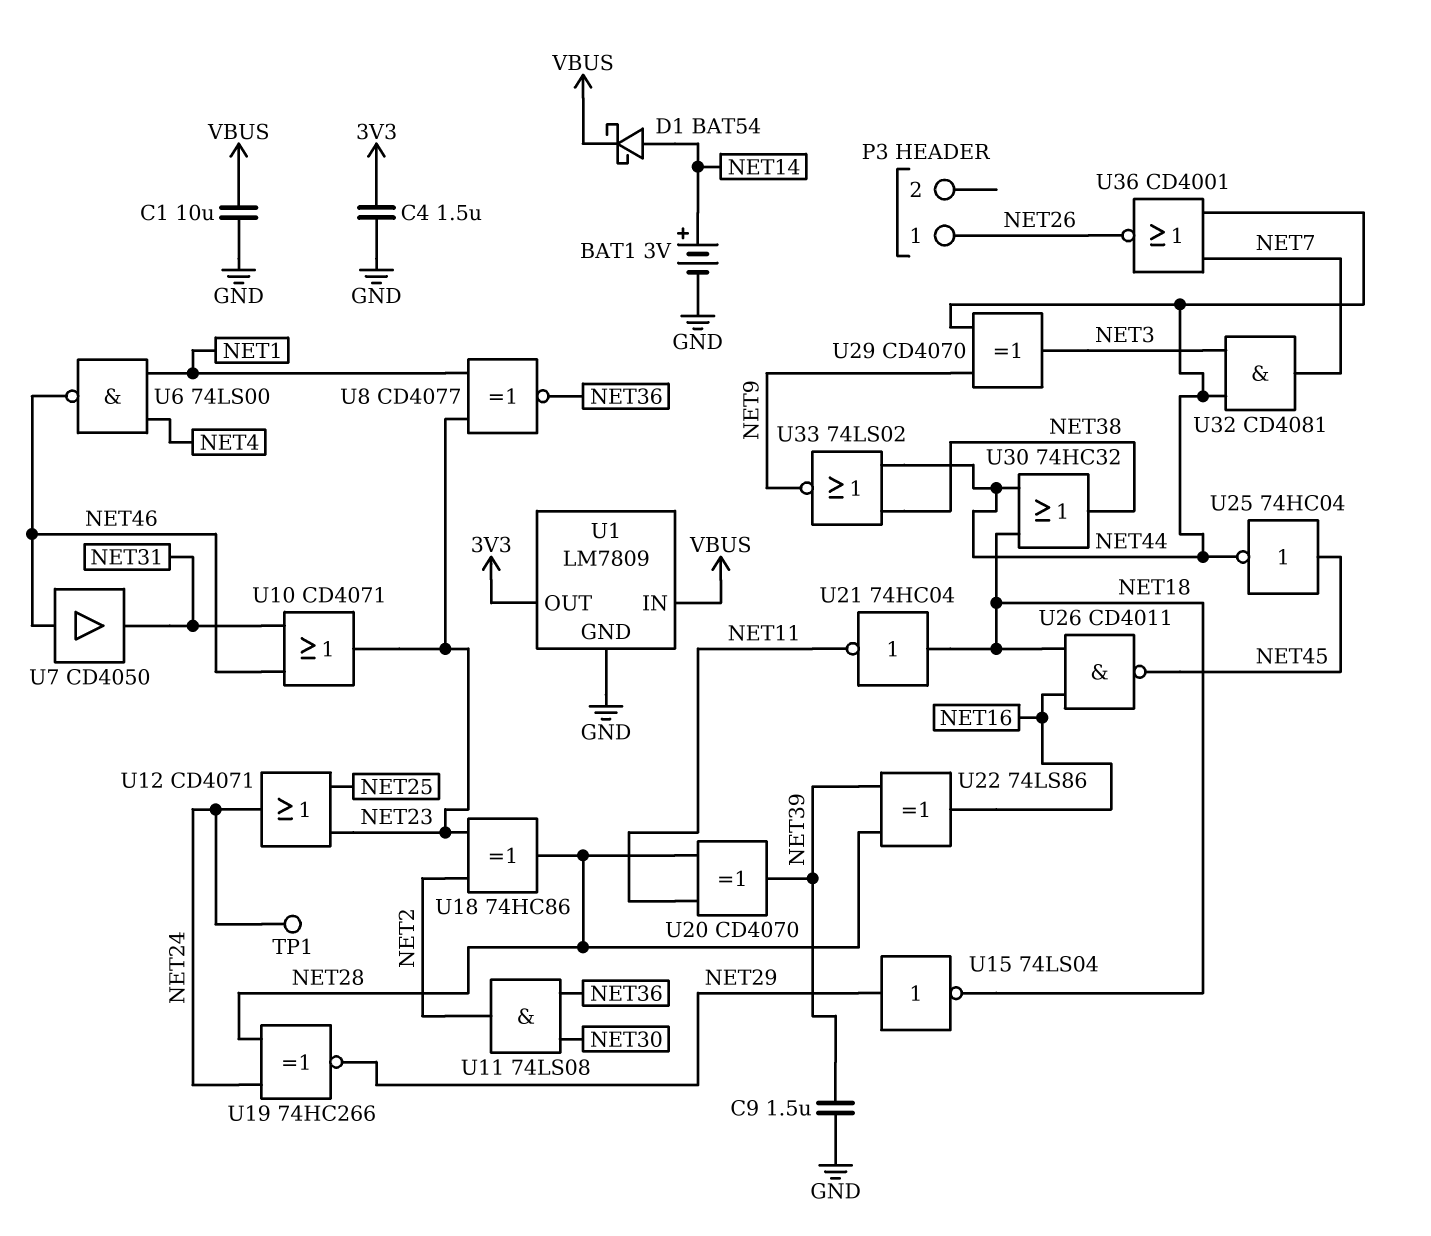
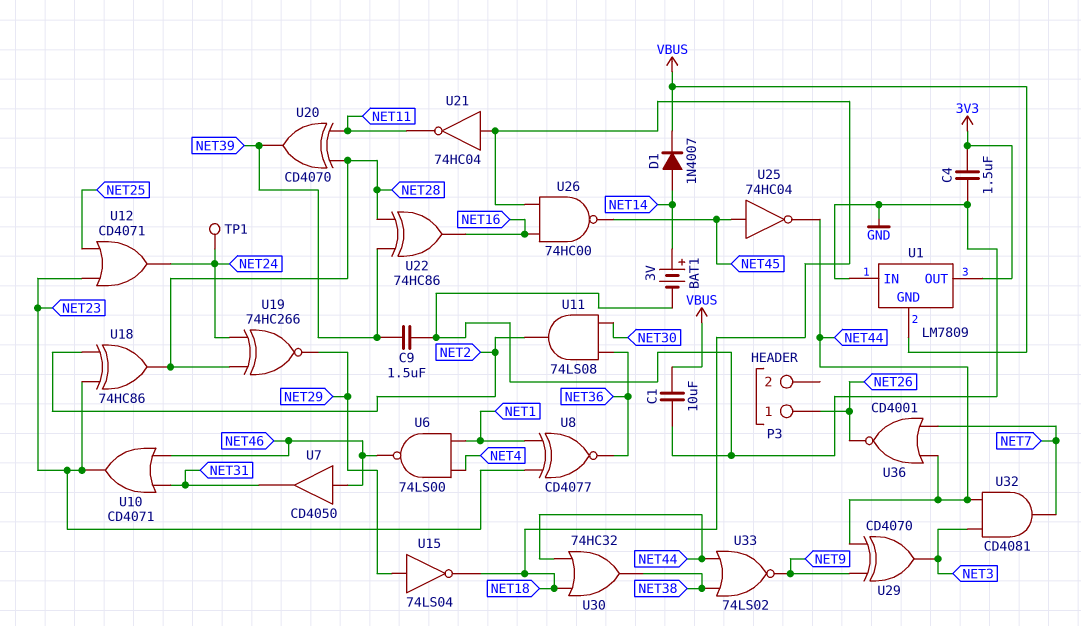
D1: schottky BAT54 (A NET14, K VBUS) -> diode 1N4007 (A NET14, K VBUS)
U1 pin GND: GND -> VBUS
U1 pin IN: VBUS -> GND
U22: XOR 74LS86 (in NET28, in NET39, out NET16) -> XOR 74HC86 (in NET28, in NET39, out NET16)
U26: NAND CD4011 (in NET16, in NET18, out NET45) -> NAND 74HC00 (in NET16, in NET18, out NET45)

